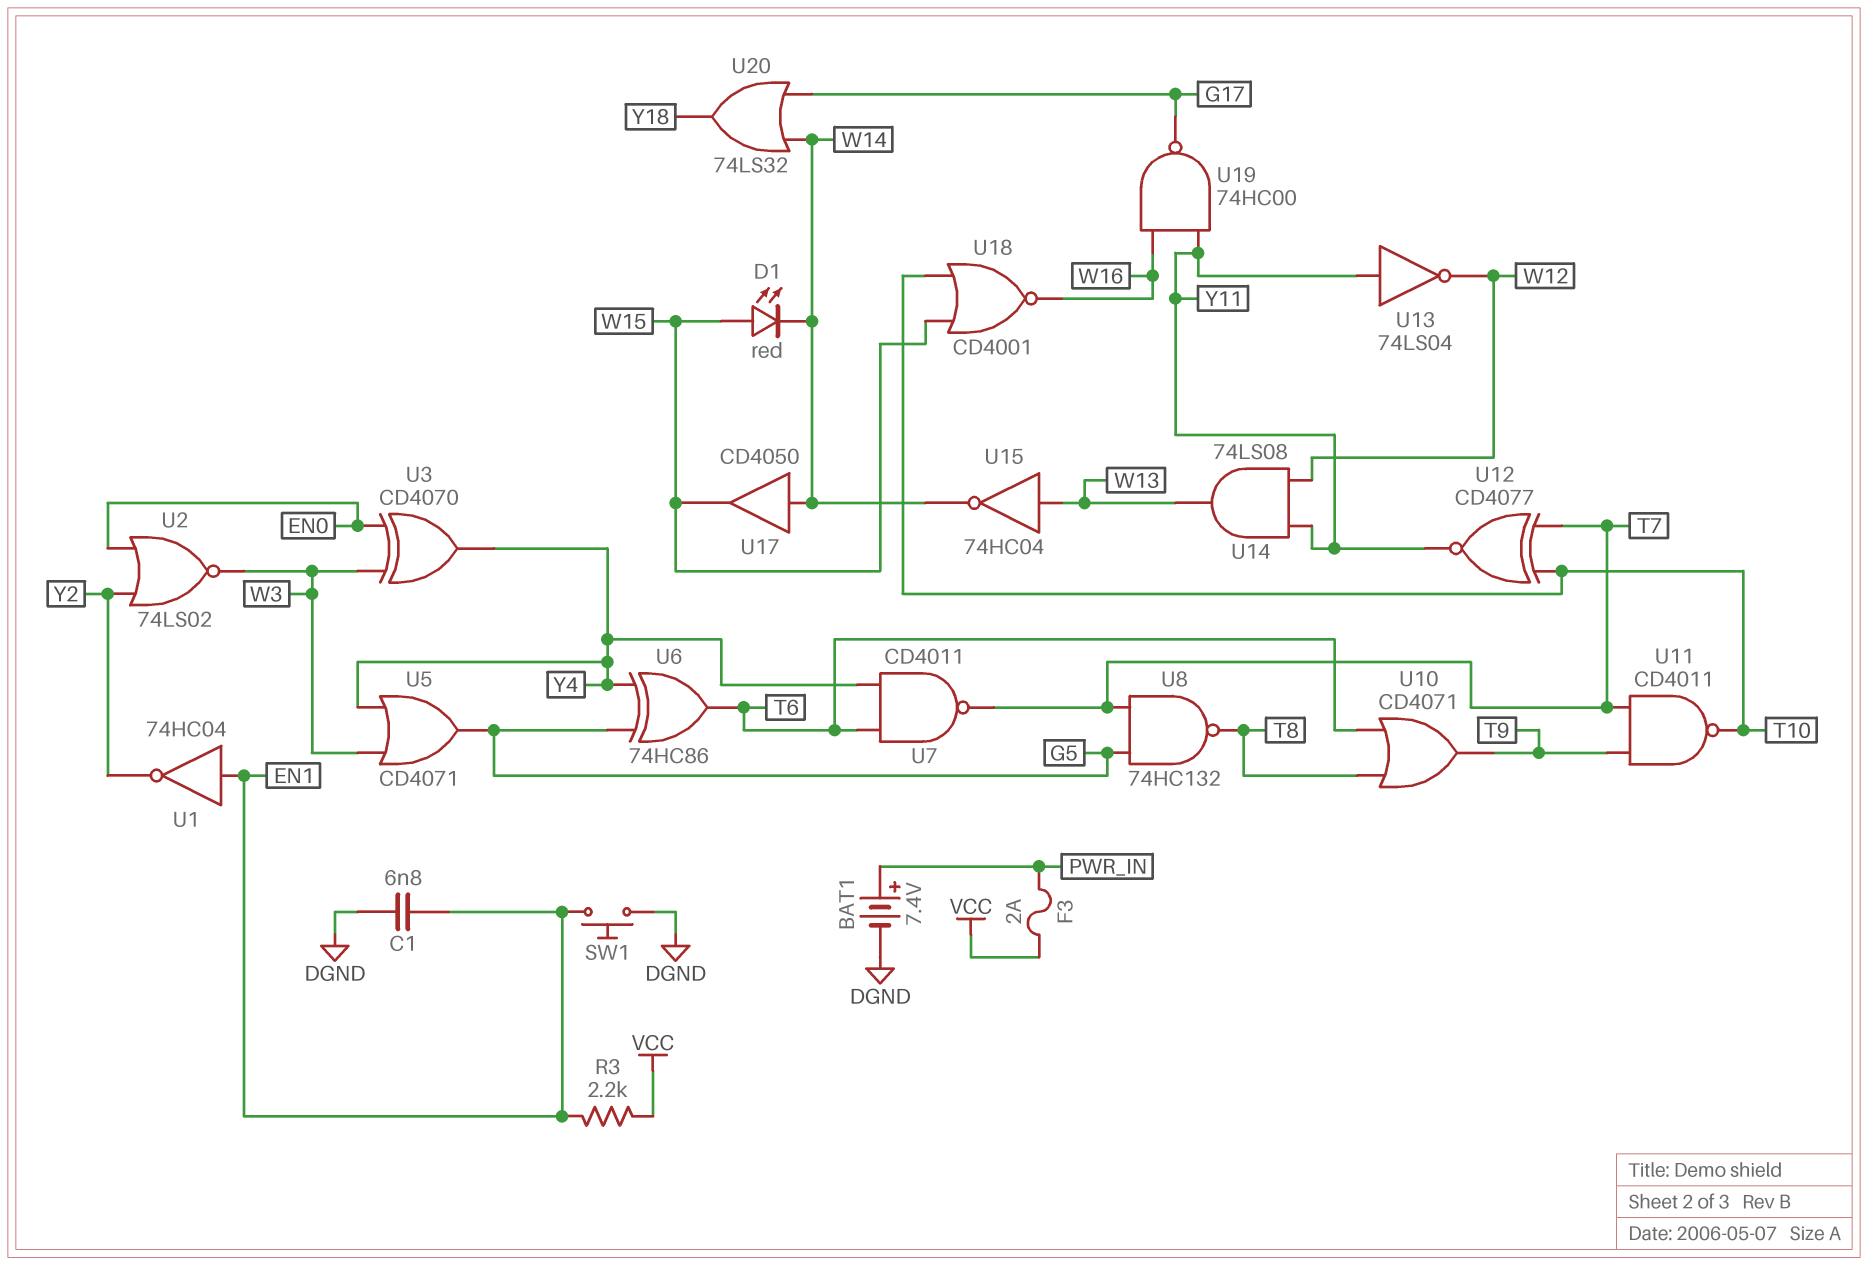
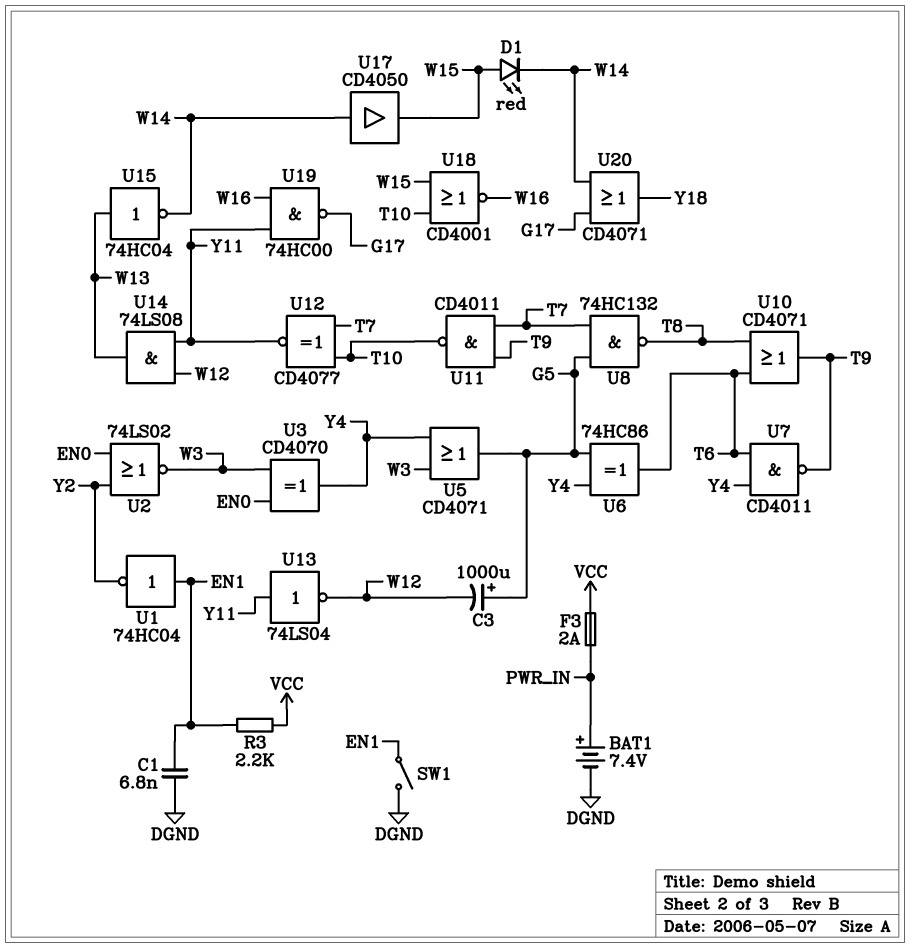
C3: none -> 1000uF (plus G5, minus W12)
SW1: button (DGND, EN1) -> switch (DGND, EN1)
U7: NAND CD4011 (in T6, in Y4, out T7) -> NAND CD4011 (in T6, in Y4, out T9)
U20: OR 74LS32 (in G17, in W14, out Y18) -> OR CD4071 (in G17, in W14, out Y18)

